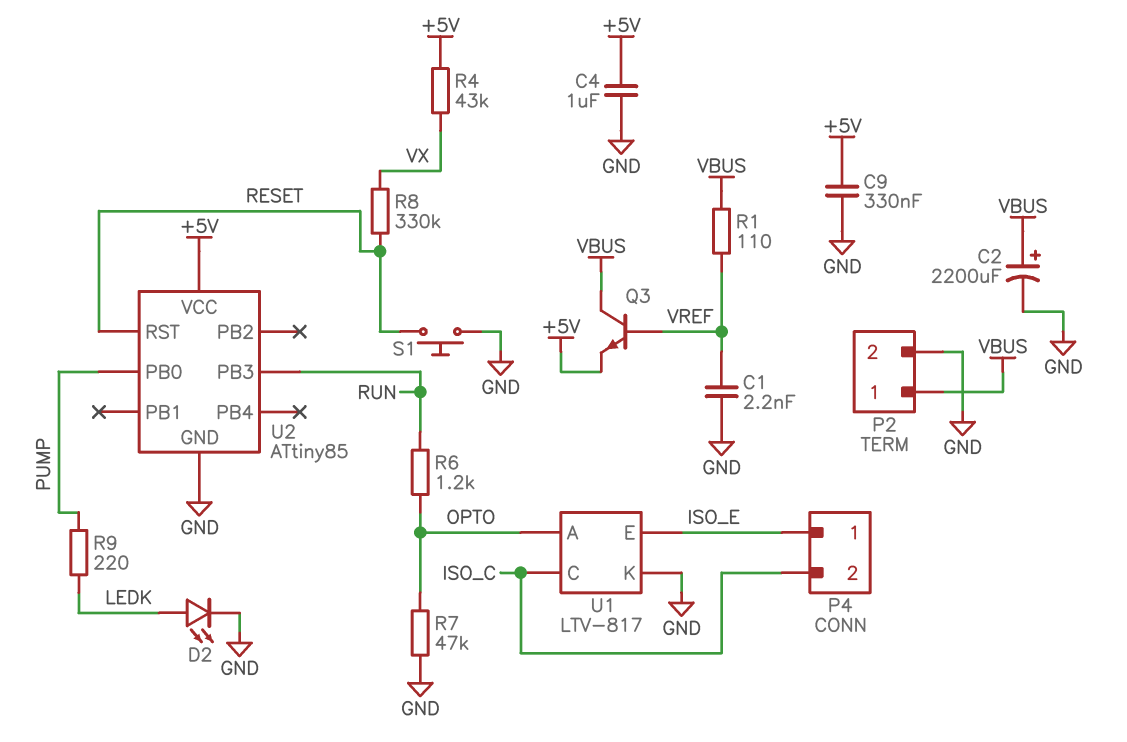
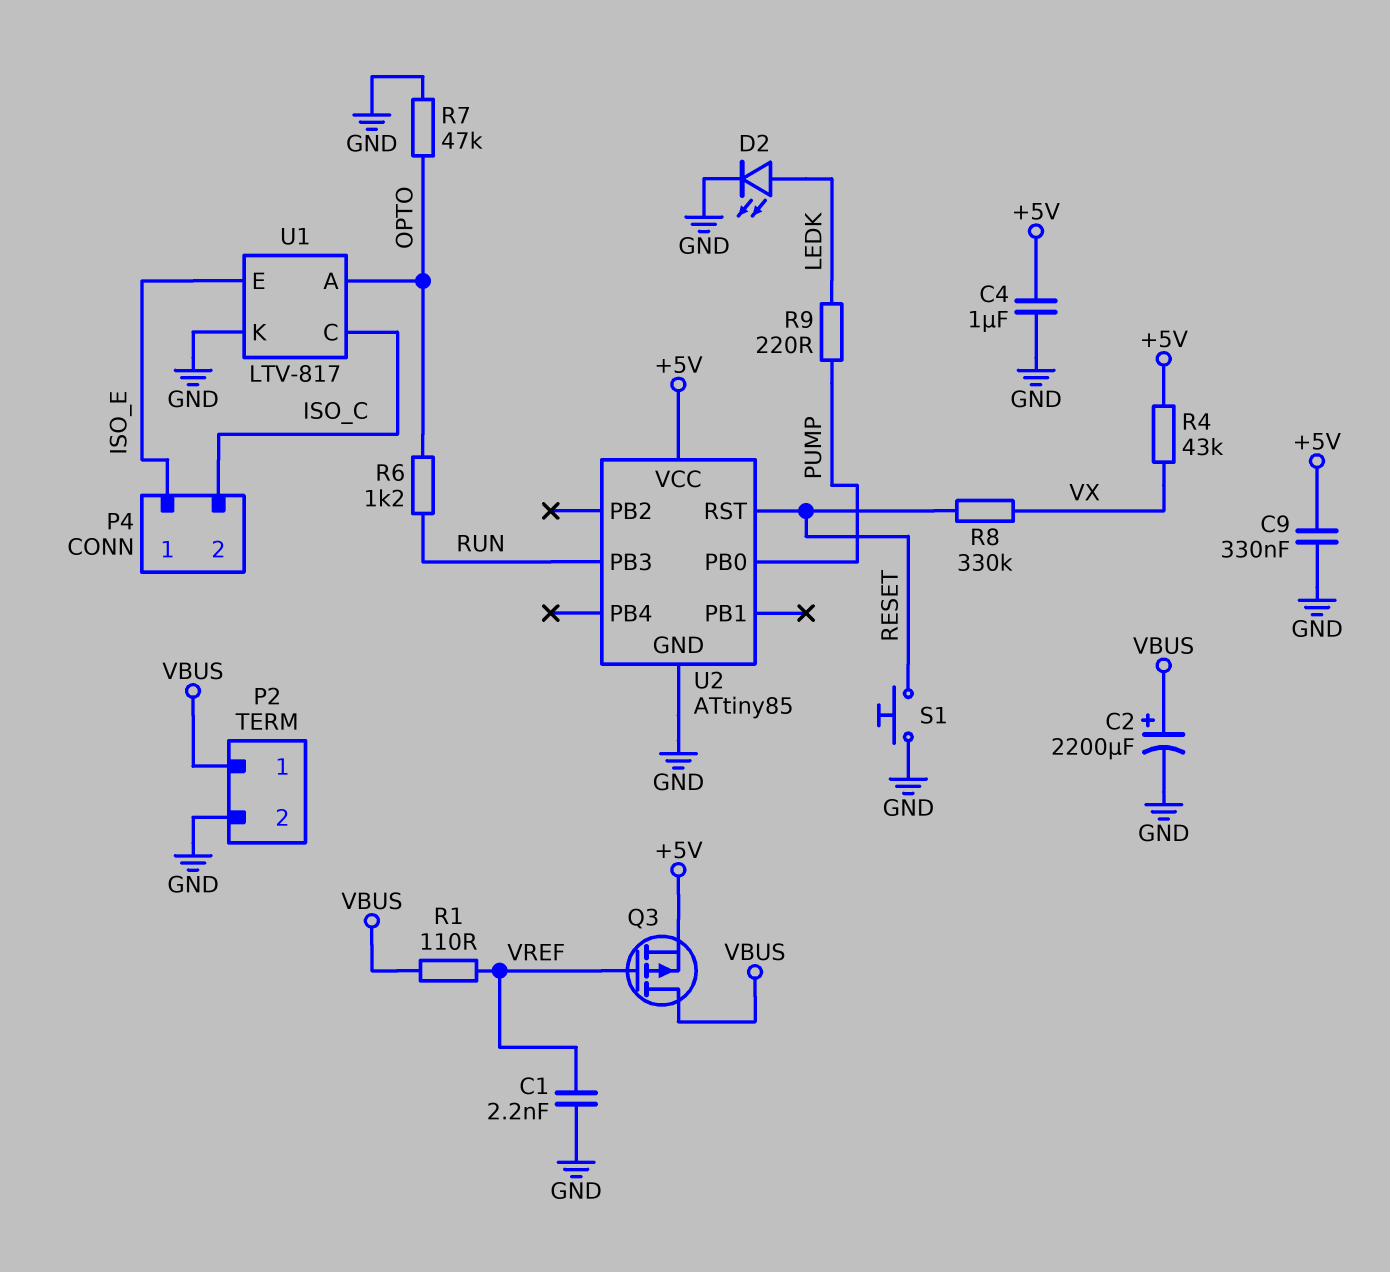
Q3: NPN (B VREF, C VBUS, E +5V) -> PMOS (G VREF, D VBUS, S +5V)

